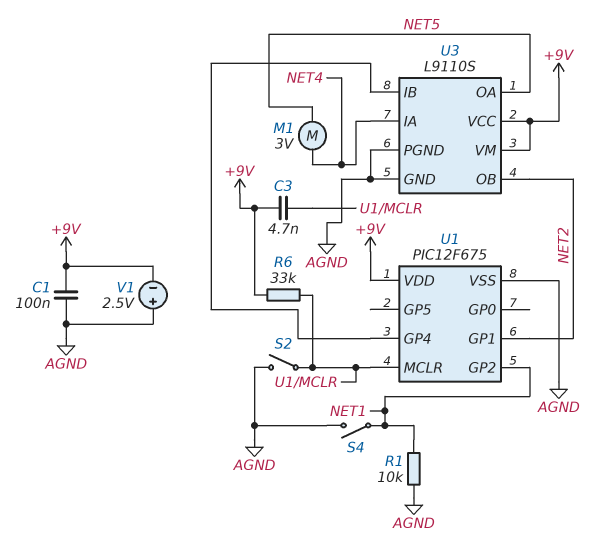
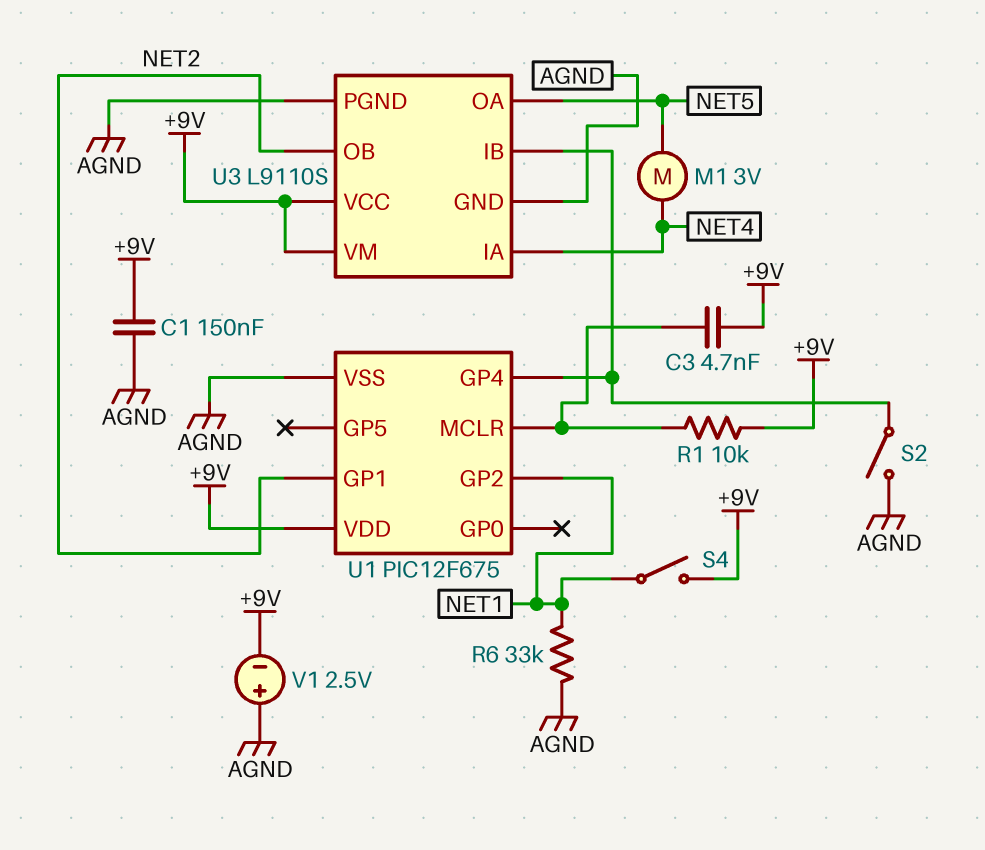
C1: 100nF (+9V, AGND) -> 150nF (+9V, AGND)
R1: 10k (AGND, NET1) -> 10k (+9V, U1/MCLR)
R6: 33k (+9V, U1/MCLR) -> 33k (AGND, NET1)
S2: switch (AGND, U1/MCLR) -> switch (AGND, U1/GP4)
S4: switch (AGND, NET1) -> switch (+9V, NET1)

